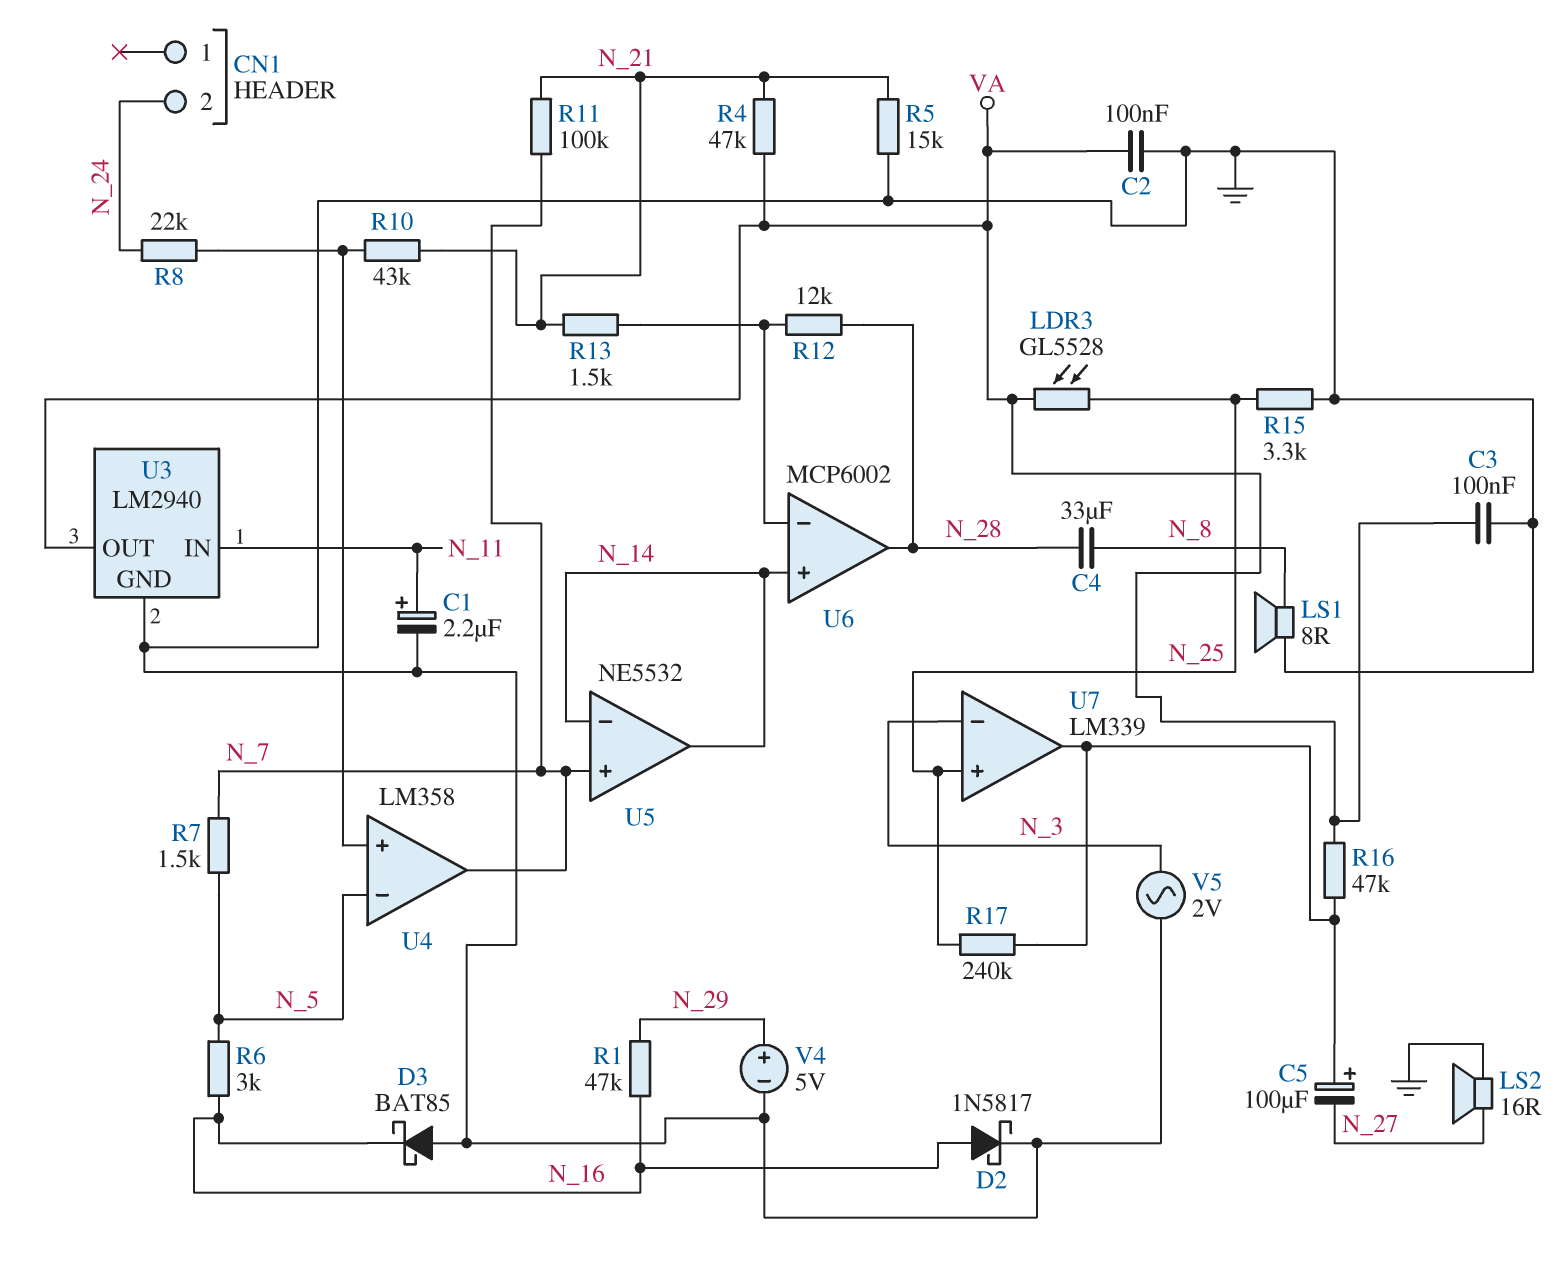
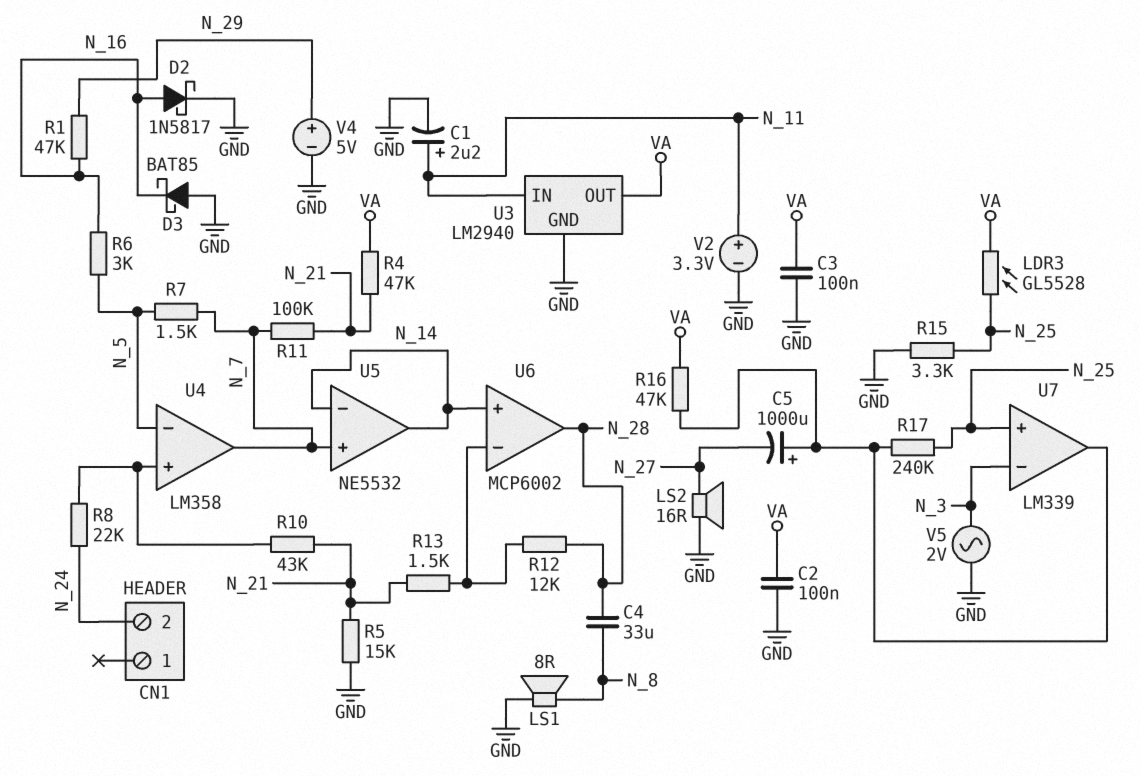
C5: 100uF (plus U7/out, minus N_27) -> 1000uF (plus U7/out, minus N_27)
V2: none -> 3.3V (plus N_11, minus GND)

